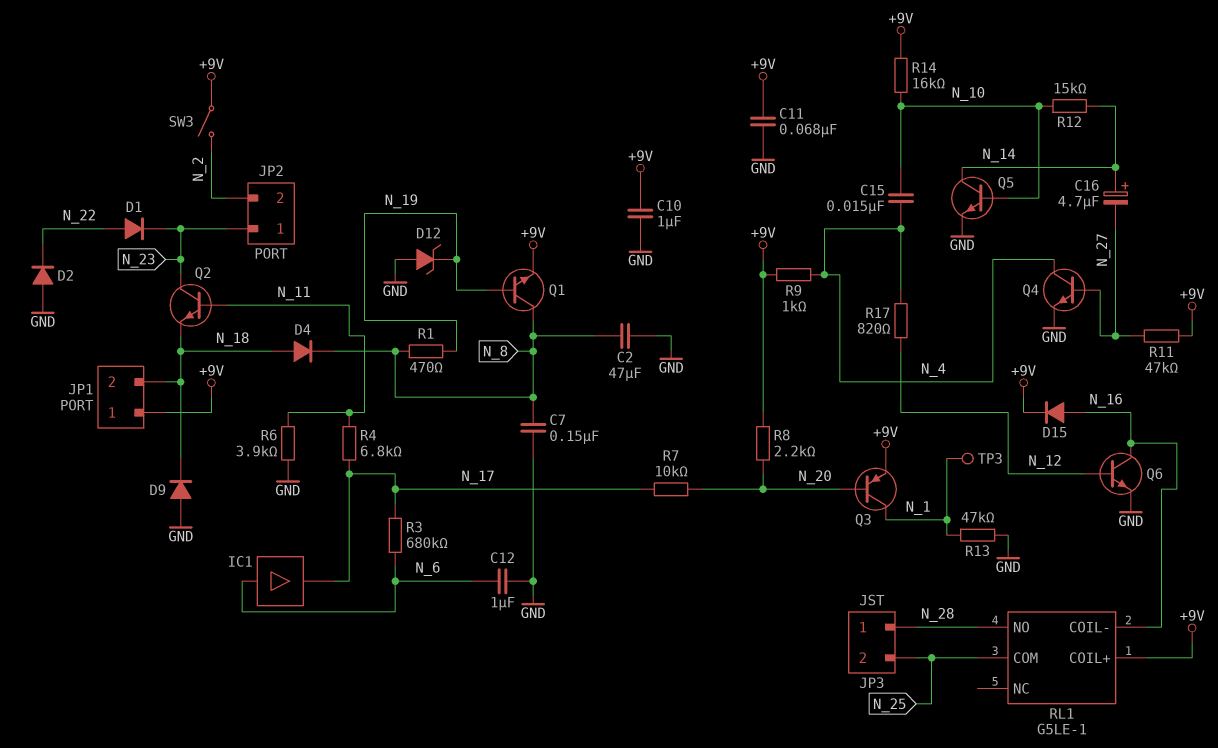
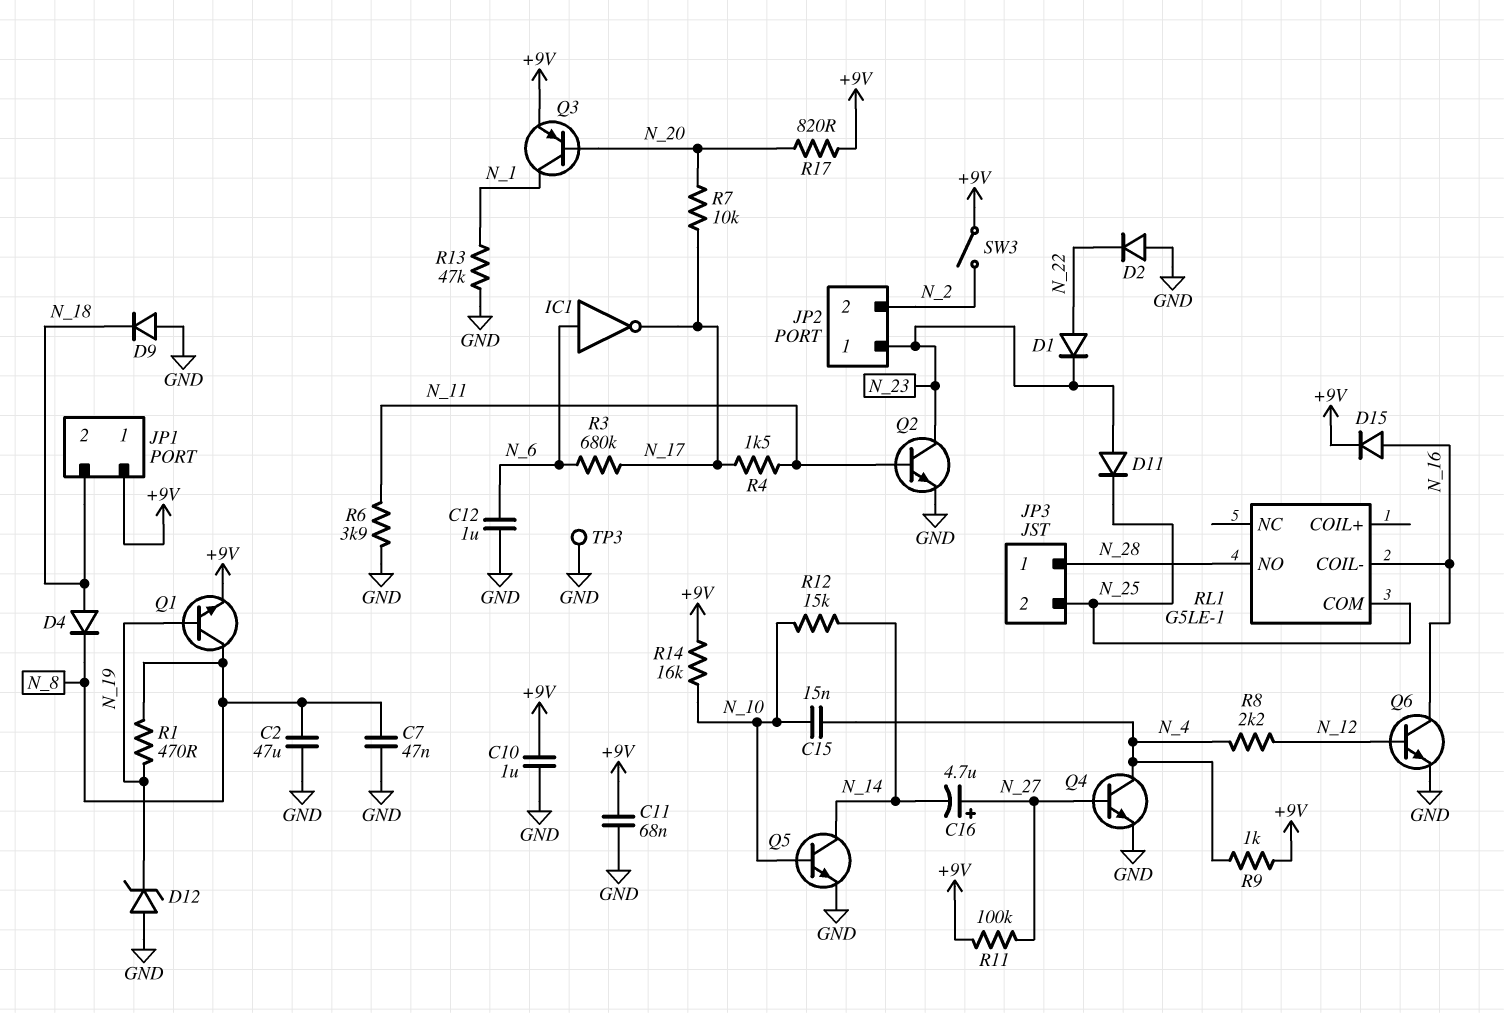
C7: 150nF (GND, N_8) -> 47nF (GND, N_8)
C16: 4.7uF (plus N_14, minus N_27) -> 4.7uF (plus N_27, minus N_14)
D11: none -> diode (A N_23, K N_25)
IC1: buffer (in N_6, out N_17) -> NOT (in N_6, out N_17)
Q2: NPN (B N_11, C N_23, E N_18) -> NPN (B N_11, C N_23, E GND)
R4: 6.8k (N_11, N_17) -> 1.5k (N_11, N_17)
R8: 2.2k (+9V, N_20) -> 2.2k (N_4, N_12)
R11: 47k (+9V, N_27) -> 100k (+9V, N_27)
R17: 820 (N_4, N_12) -> 820 (+9V, N_20)
RL1 pin COIL+: +9V -> none
TP3: test point (N_1) -> test point (GND)

